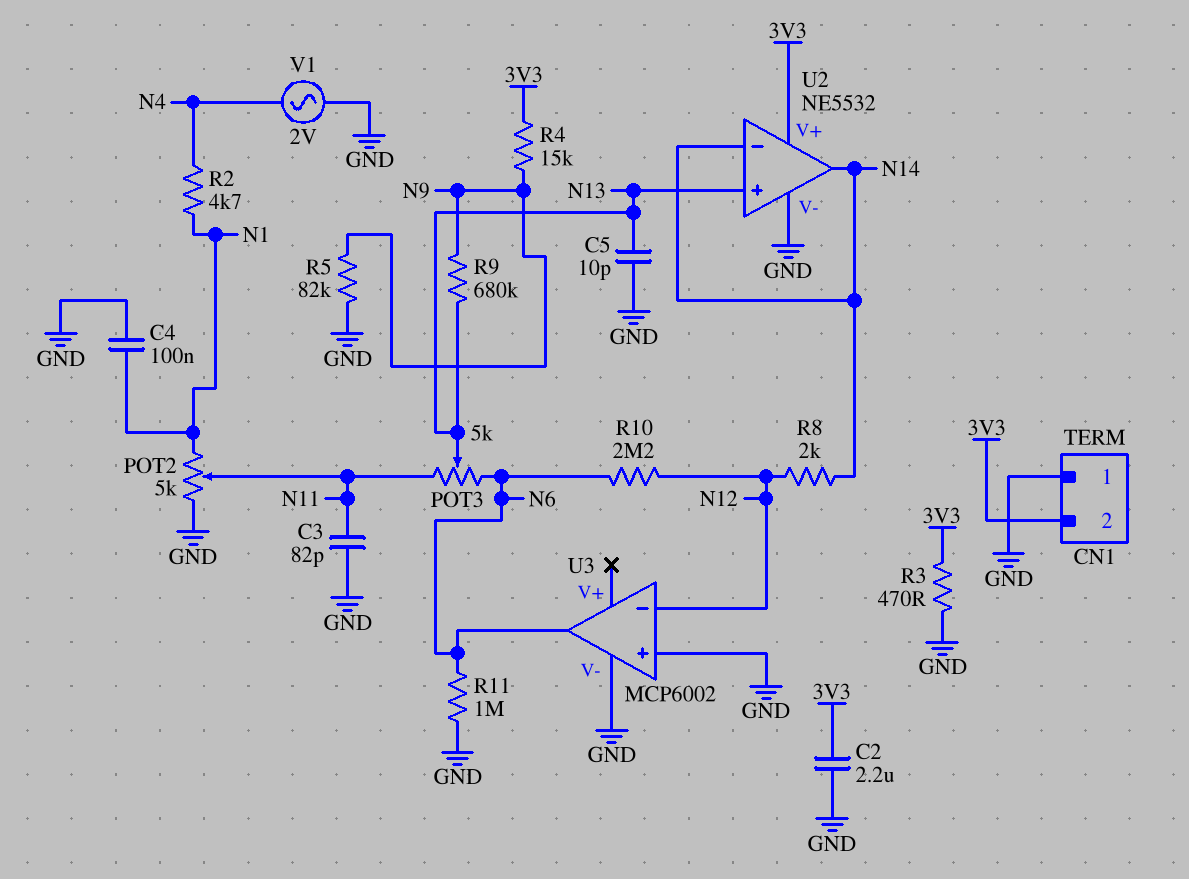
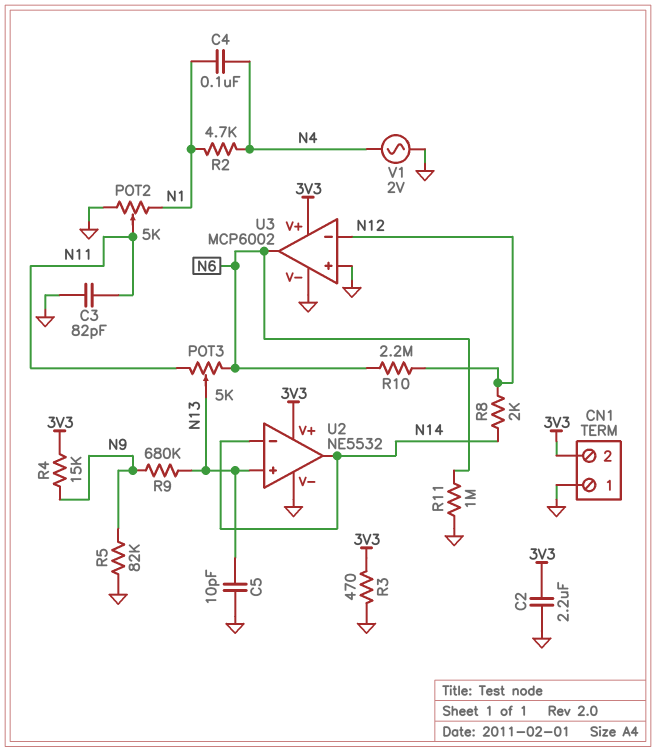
C4: 100nF (GND, N1) -> 100nF (N1, N4)
U3 pin V+: none -> 3V3

